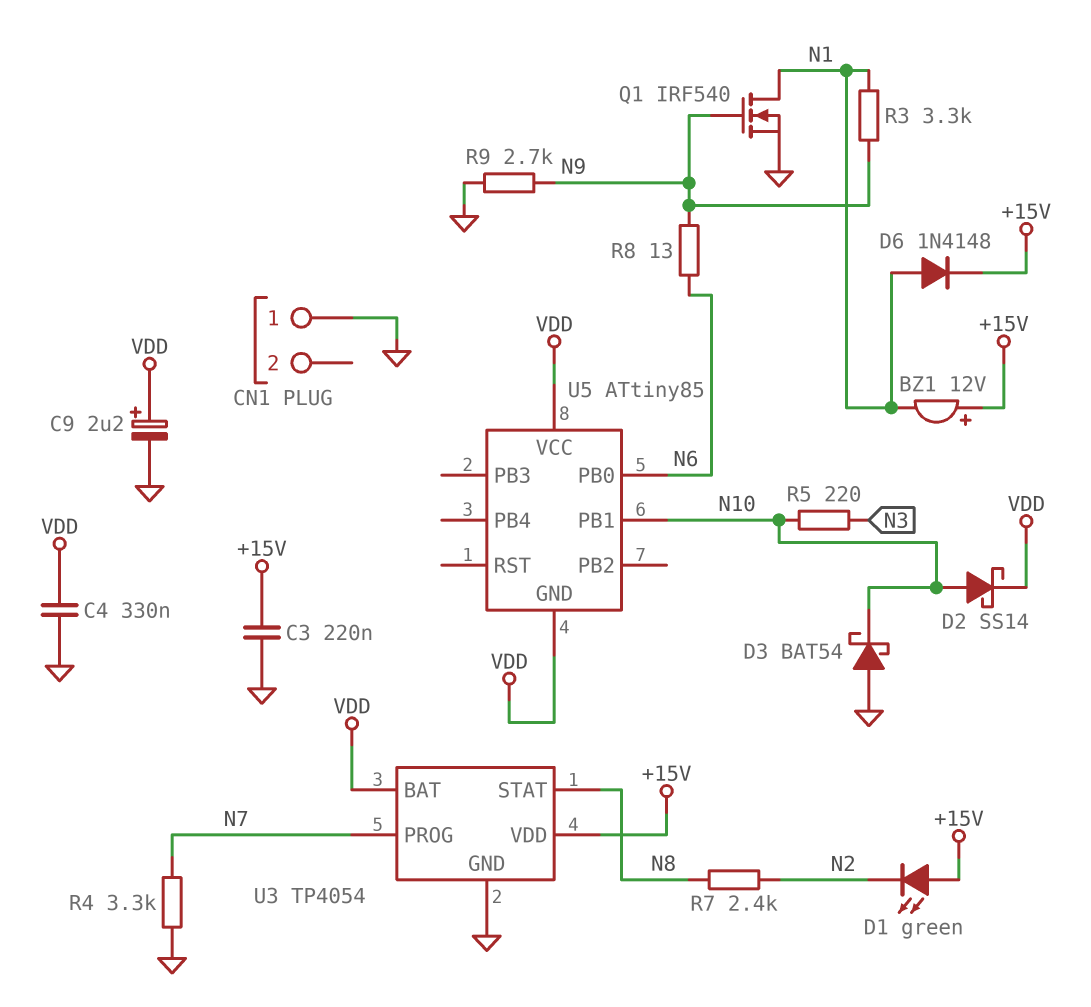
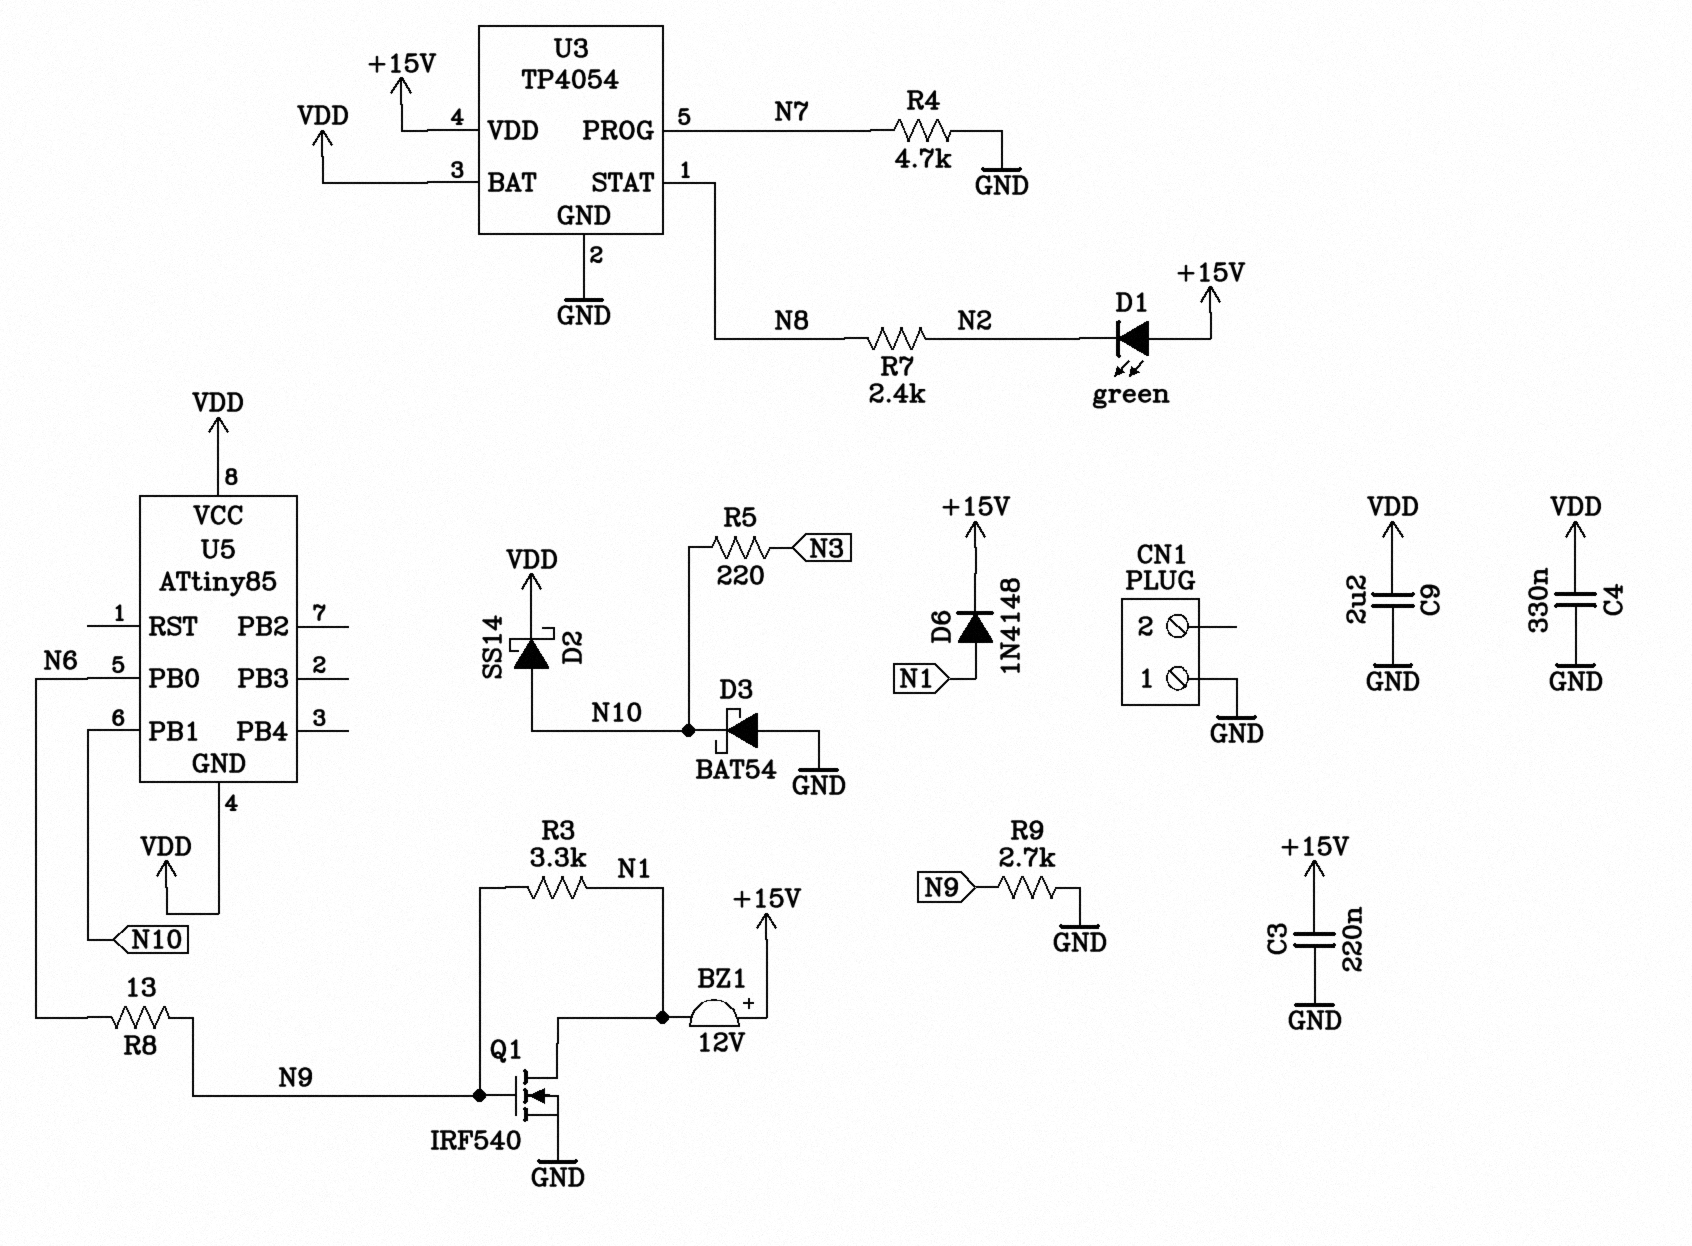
C9: 2.2uF (plus VDD, minus GND) -> 2.2uF (GND, VDD)
R4: 3.3k (GND, N7) -> 4.7k (GND, N7)

